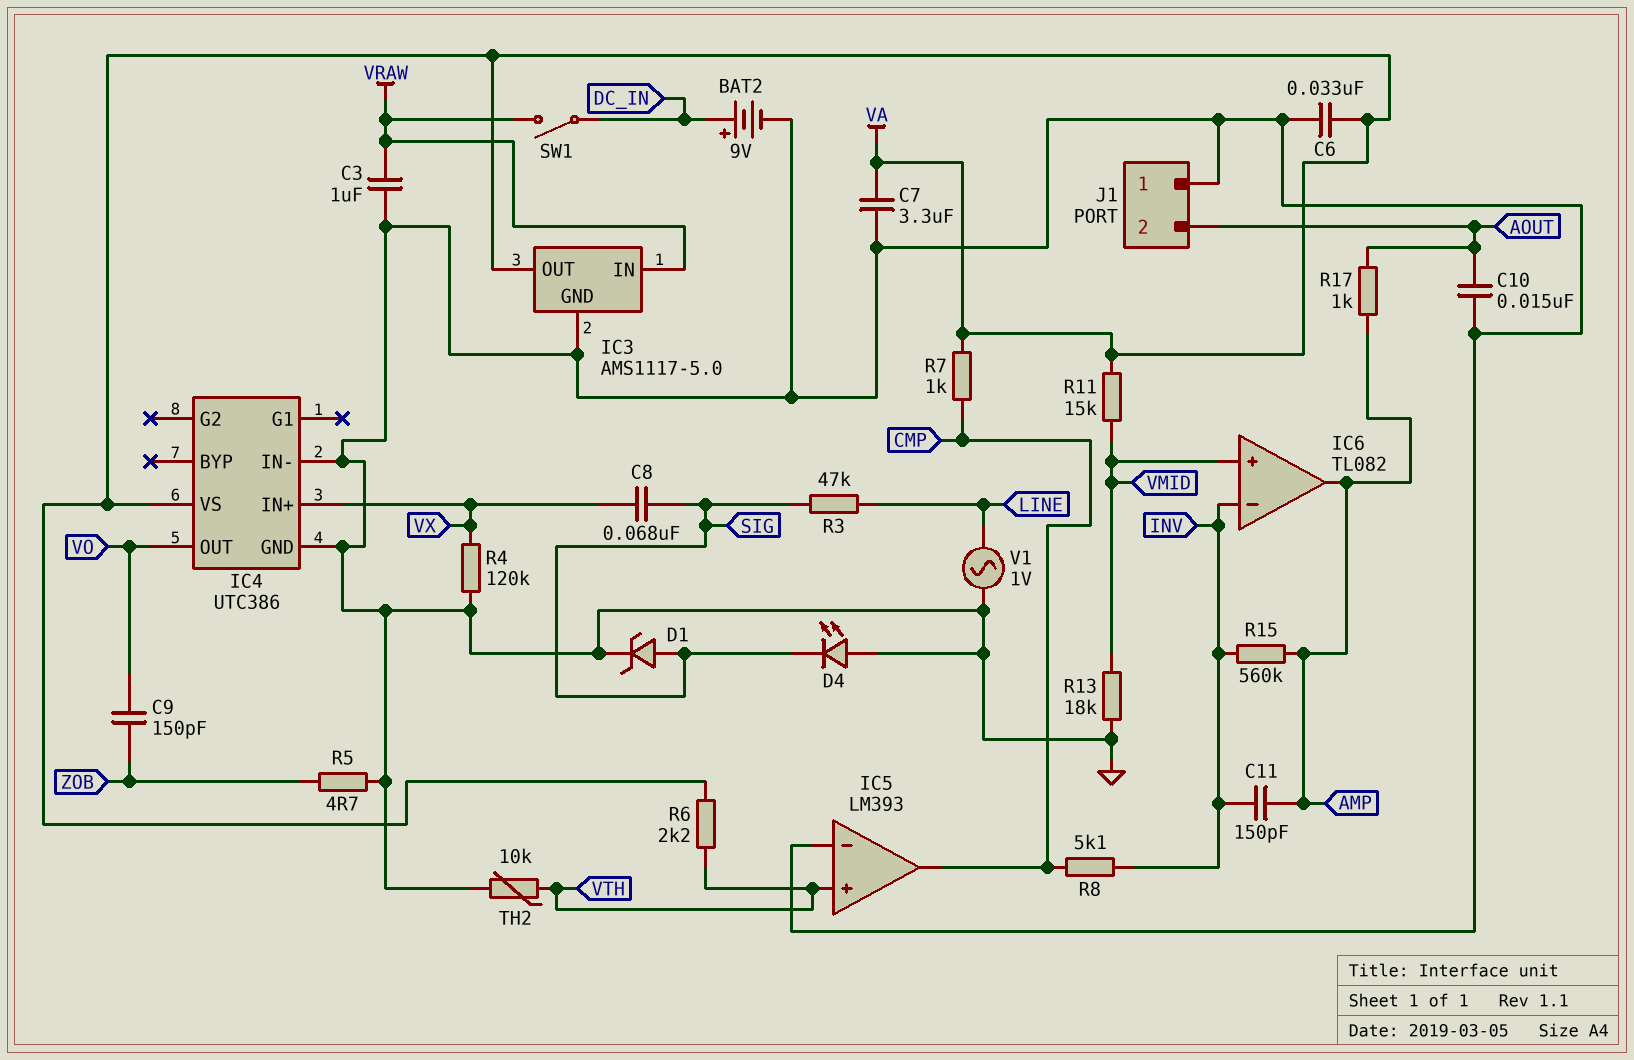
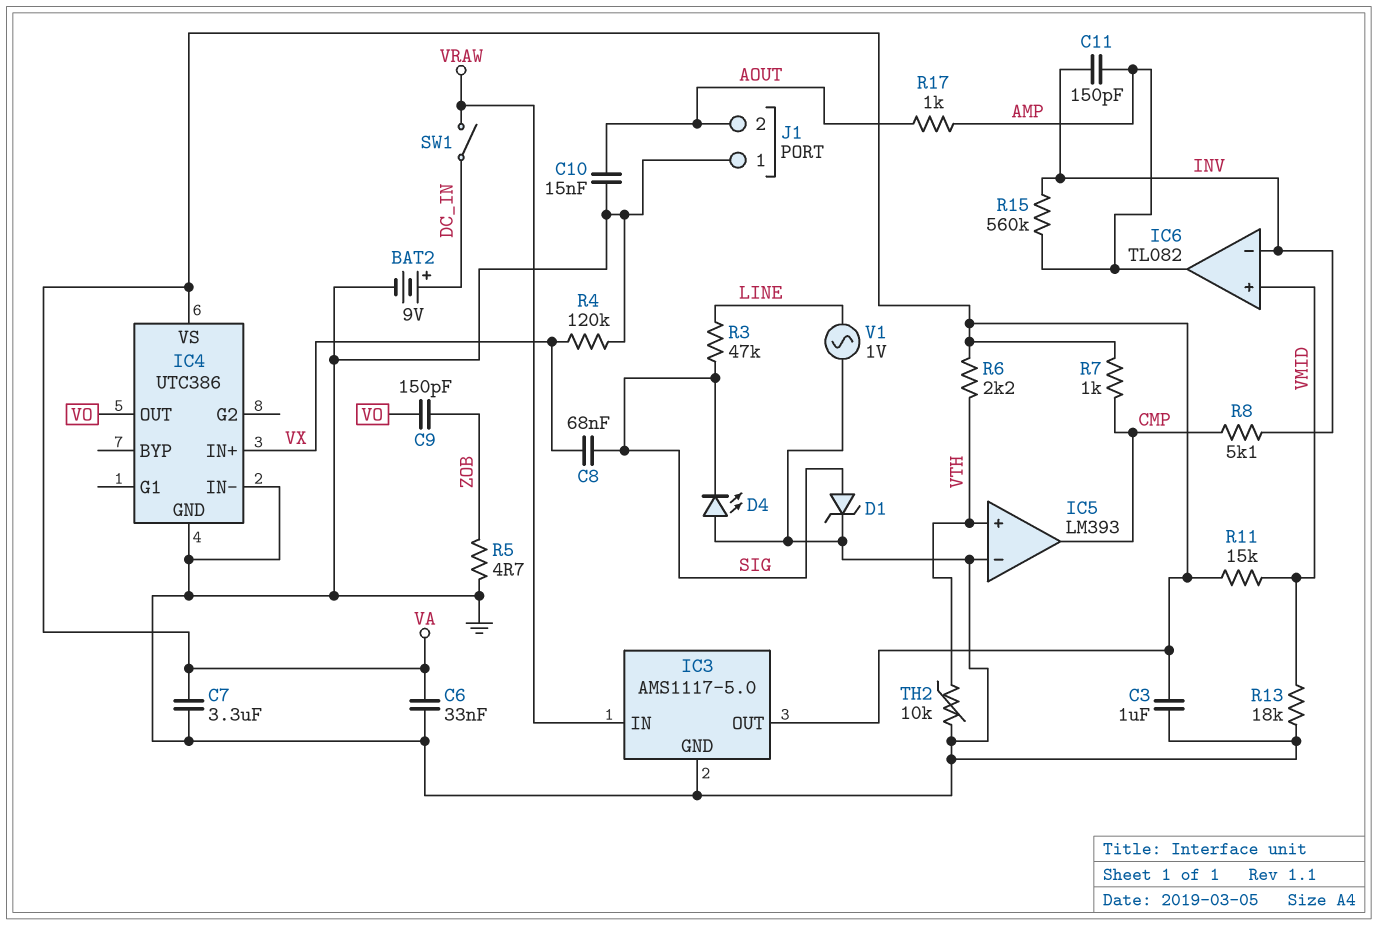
C3: 1uF (GND, VRAW) -> 1uF (GND, VA)

